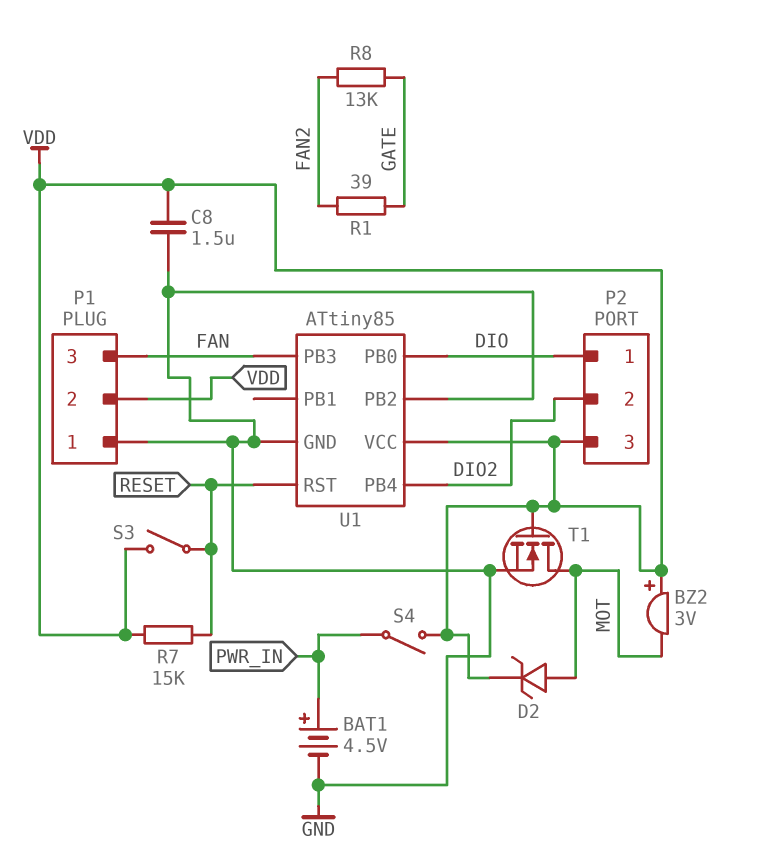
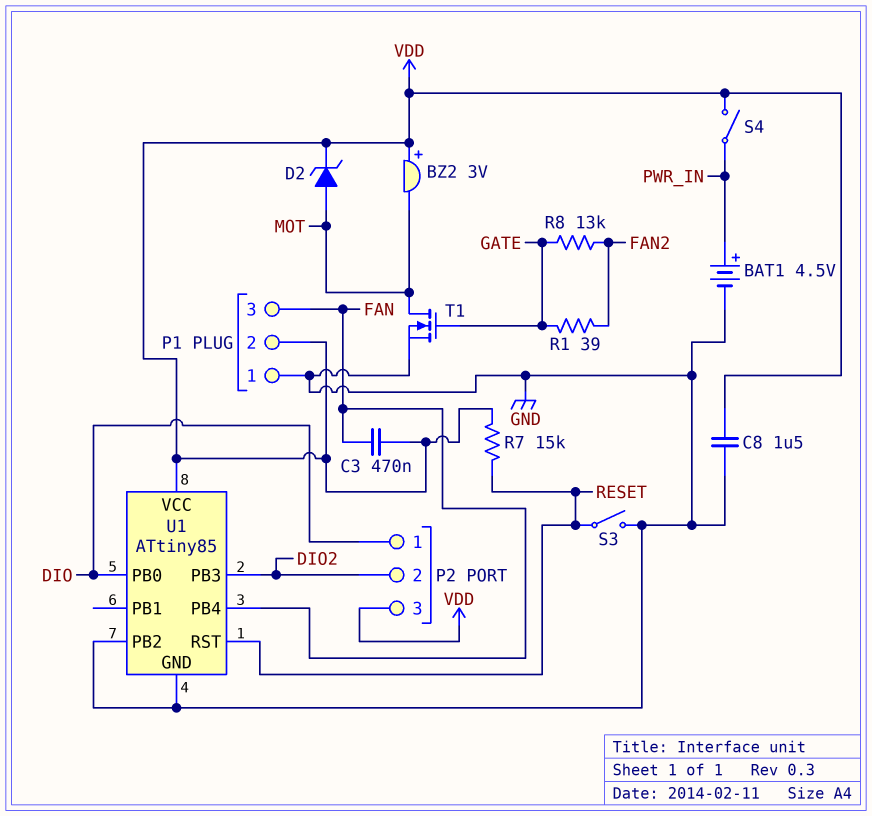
C3: none -> 470nF (FAN, VDD)
S3: switch (RESET, VDD) -> switch (GND, RESET)
T1: NMOS (G VDD, D MOT, S GND) -> NMOS (G GATE, D MOT, S GND)
U1 pin PB3: FAN -> DIO2
U1 pin PB4: DIO2 -> FAN

